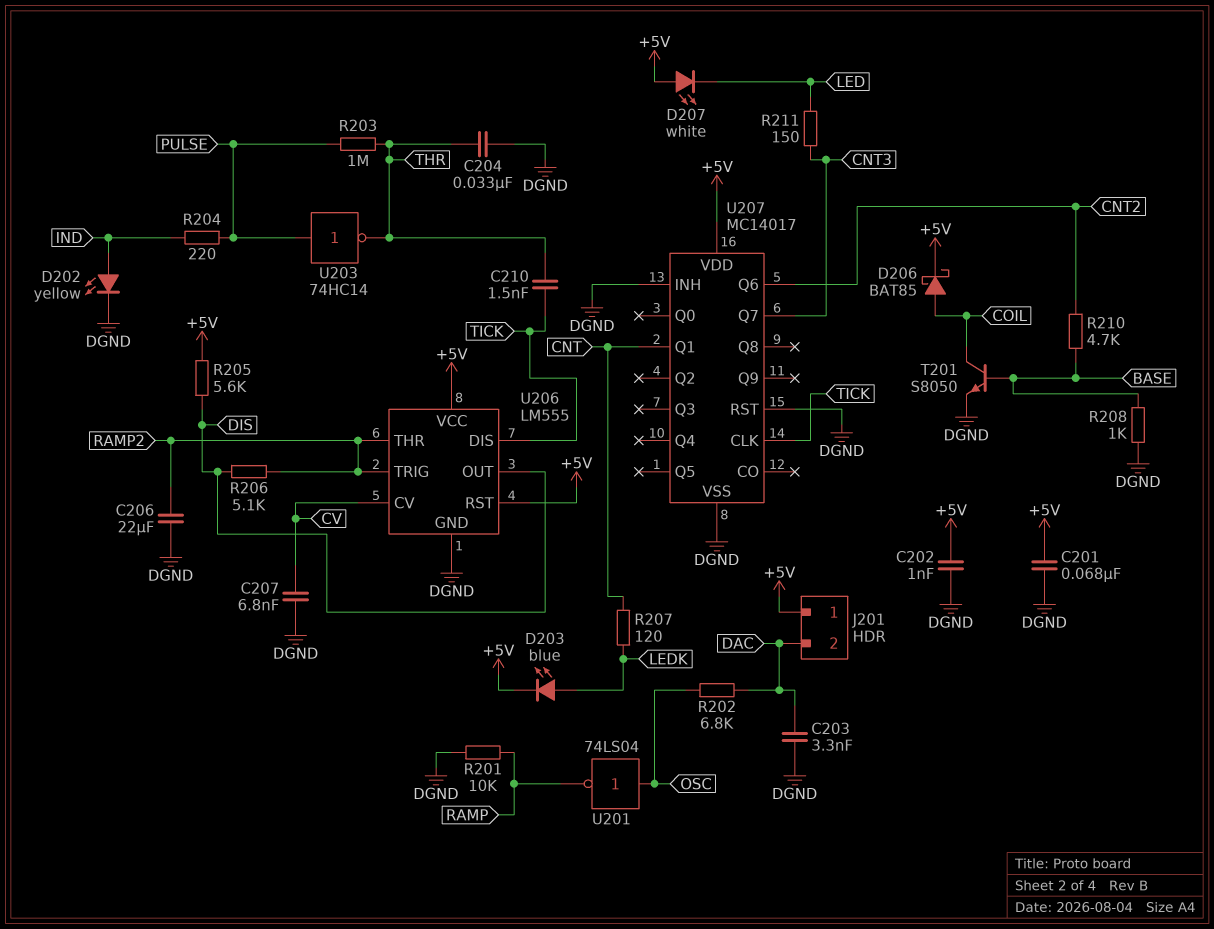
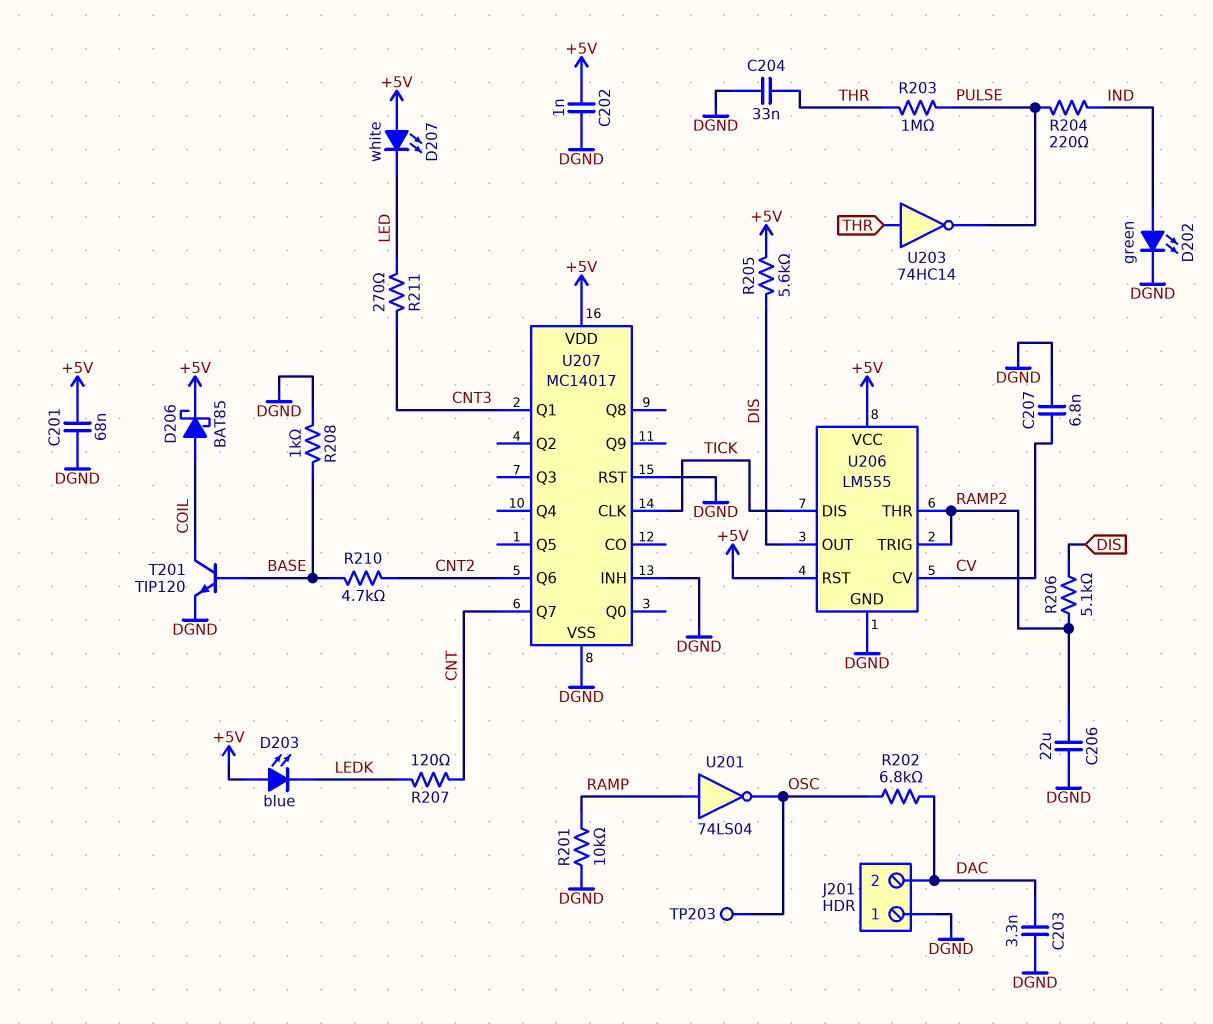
C210: 1.5nF (THR, TICK) -> none
D202: LED yellow (A IND, K DGND) -> LED green (A IND, K DGND)
D203: LED blue (A LEDK, K +5V) -> LED blue (A +5V, K LEDK)
J201 pin 1: +5V -> DGND
R211: 150 (CNT3, LED) -> 270 (CNT3, LED)
T201: NPN S8050 (B BASE, C COIL, E DGND) -> NPN TIP120 (B BASE, C COIL, E DGND)
TP203: none -> test point (OSC)
U201: NOT 74LS04 (in OSC, out RAMP) -> NOT 74LS04 (in RAMP, out OSC)
U203: NOT 74HC14 (in PULSE, out THR) -> NOT 74HC14 (in THR, out PULSE)
U207 pin Q1: CNT -> CNT3
U207 pin Q7: CNT3 -> CNT

